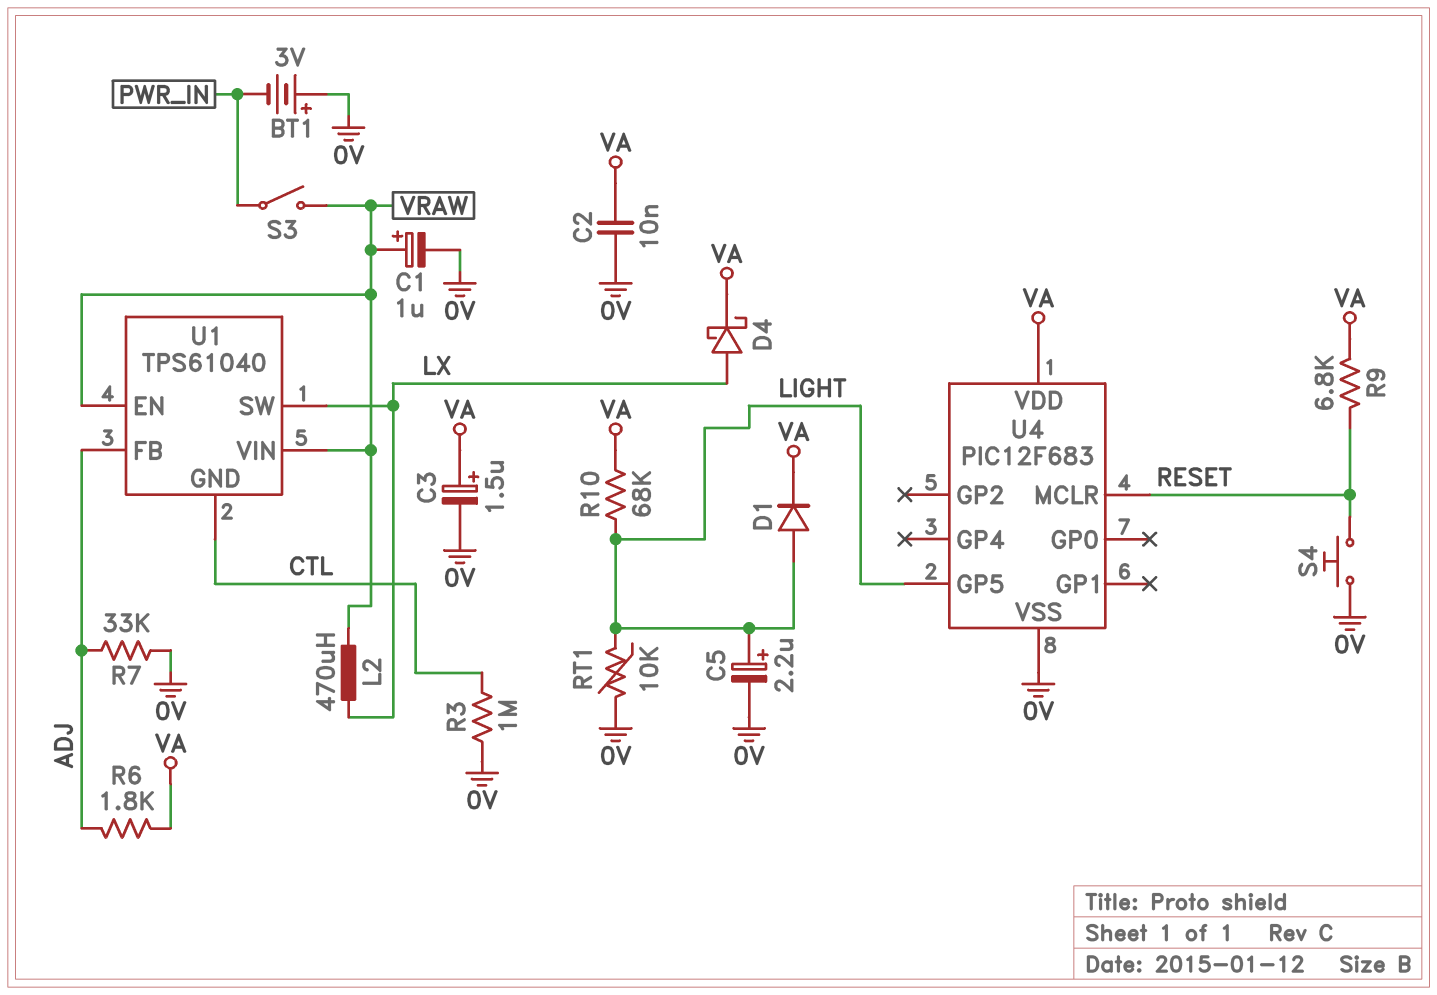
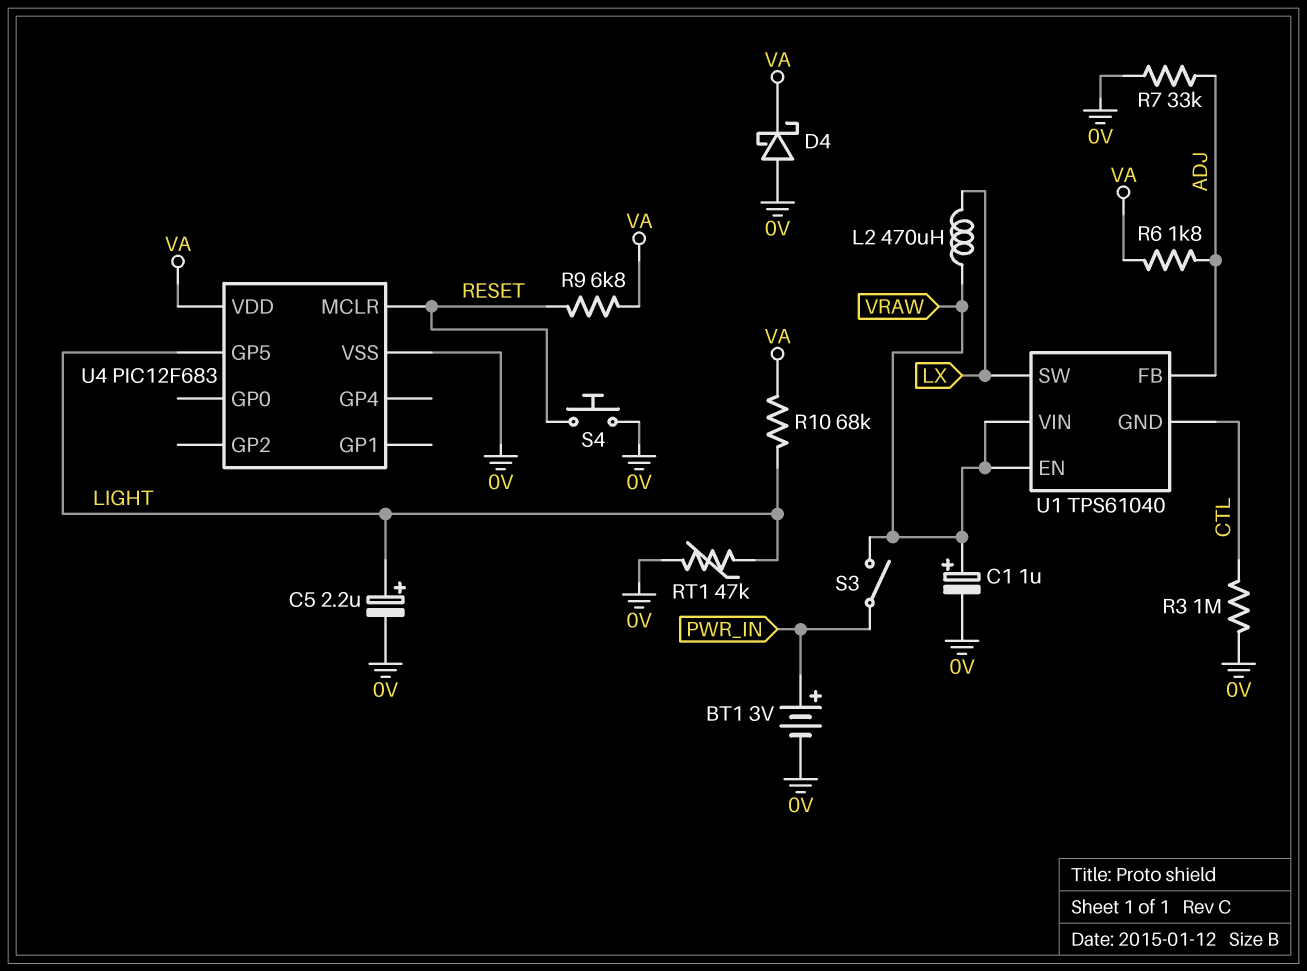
BT1: 3V (plus 0V, minus PWR_IN) -> 3V (plus PWR_IN, minus 0V)
C2: 10nF (0V, VA) -> none
C3: 1.5uF (plus VA, minus 0V) -> none
D1: diode (A LIGHT, K VA) -> none
D4: schottky (A LX, K VA) -> schottky (A 0V, K VA)
RT1: 10k (0V, LIGHT) -> 47k (0V, LIGHT)

